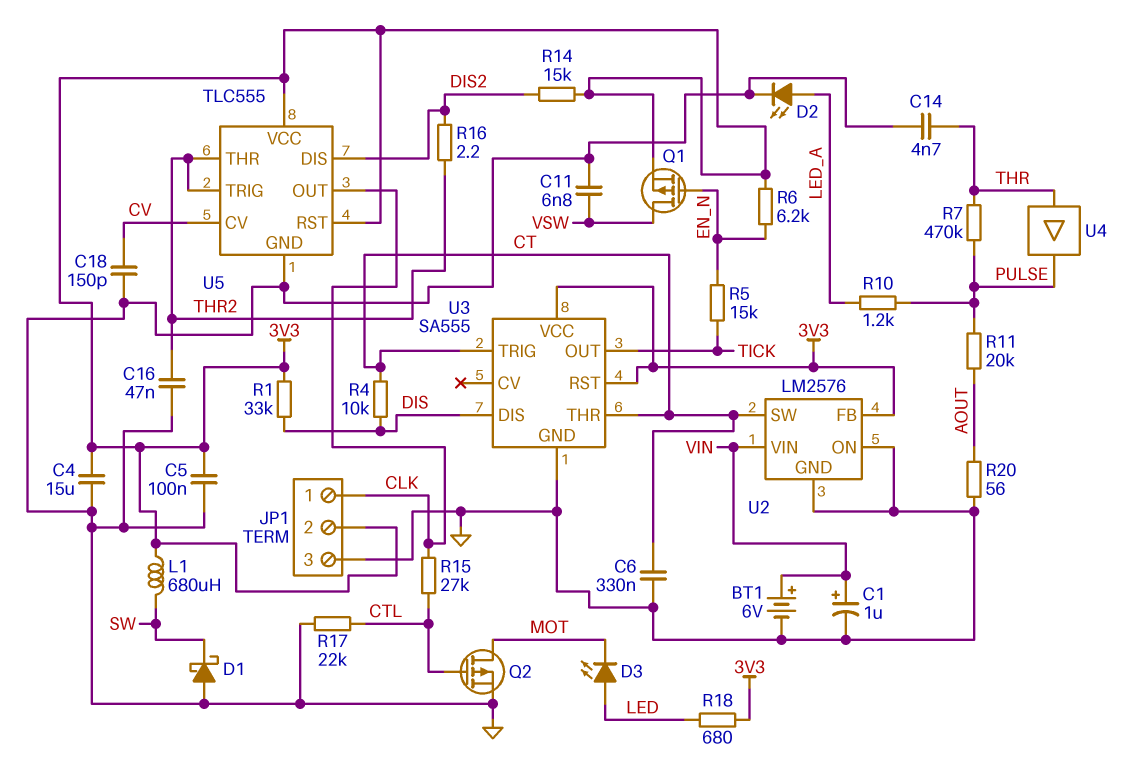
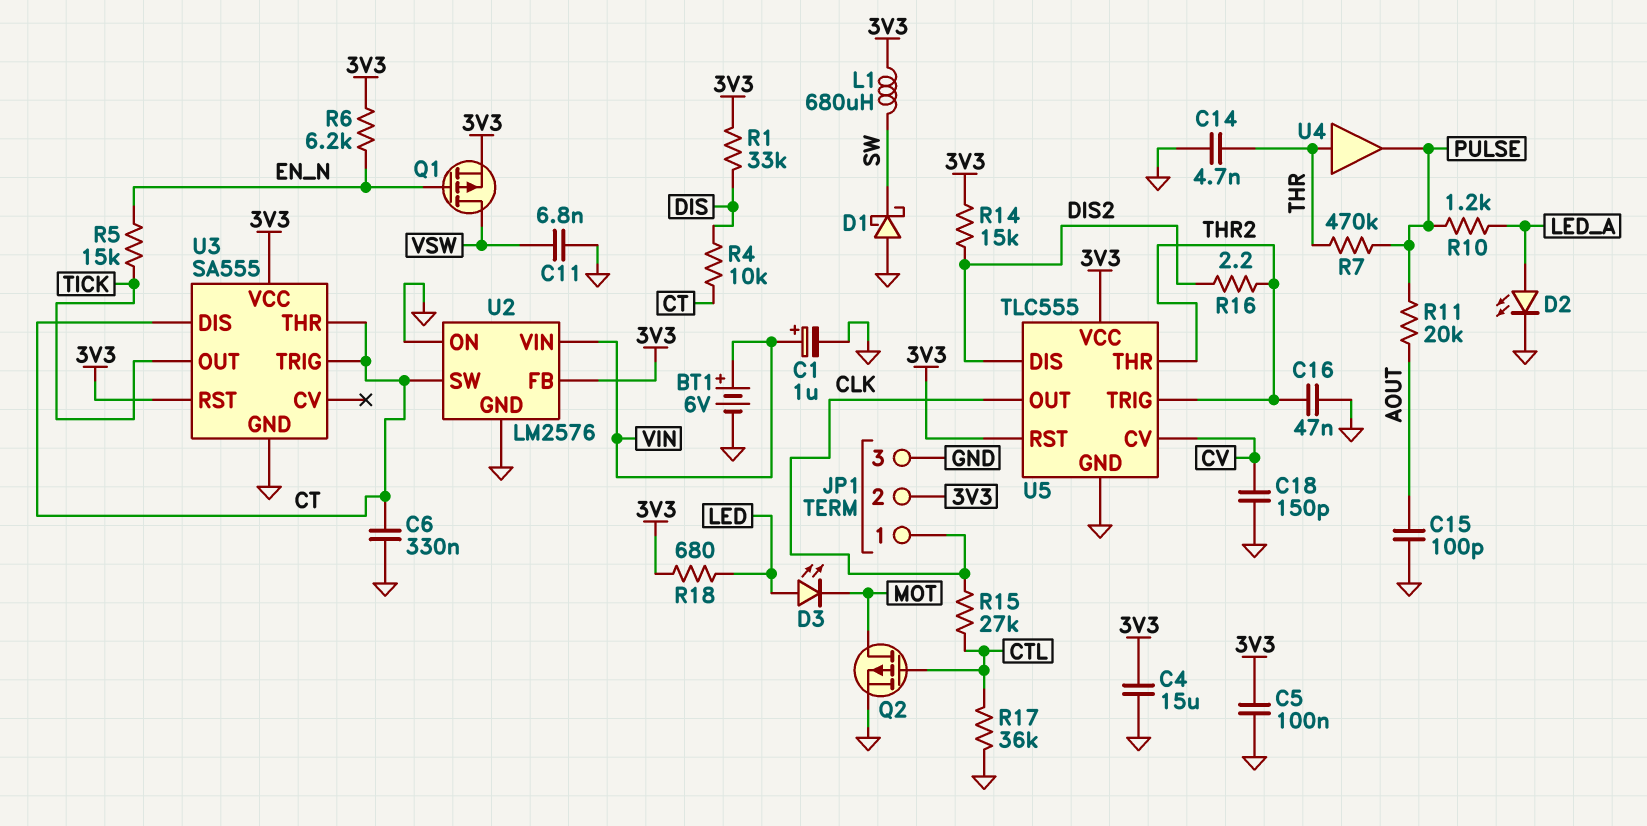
C15: none -> 100pF (AOUT, GND)
R17: 22k (CTL, GND) -> 36k (CTL, GND)
R20: 56 (AOUT, GND) -> none
U3 pin DIS: DIS -> CT

